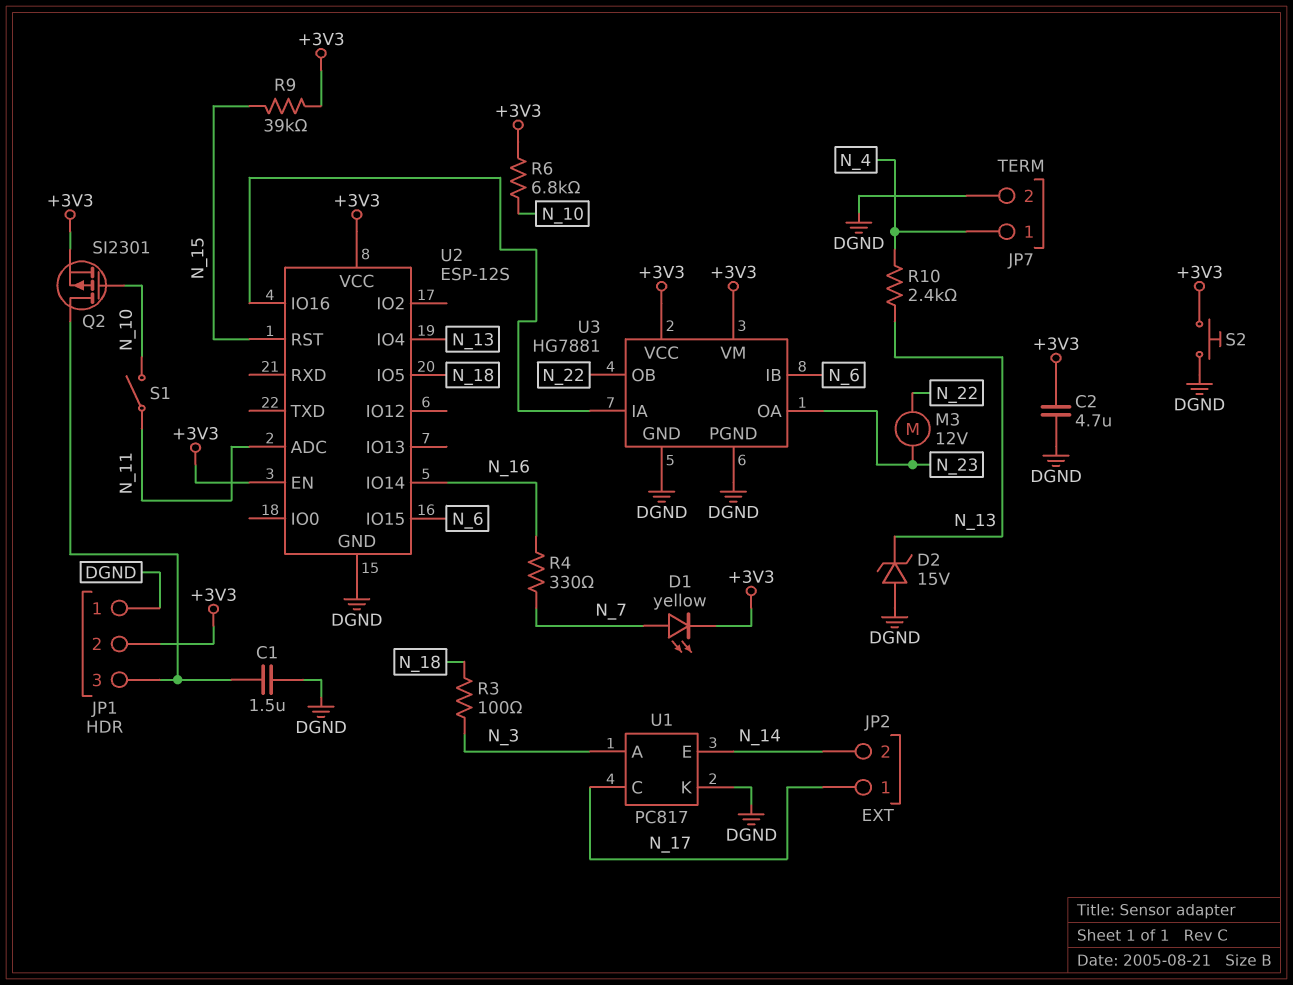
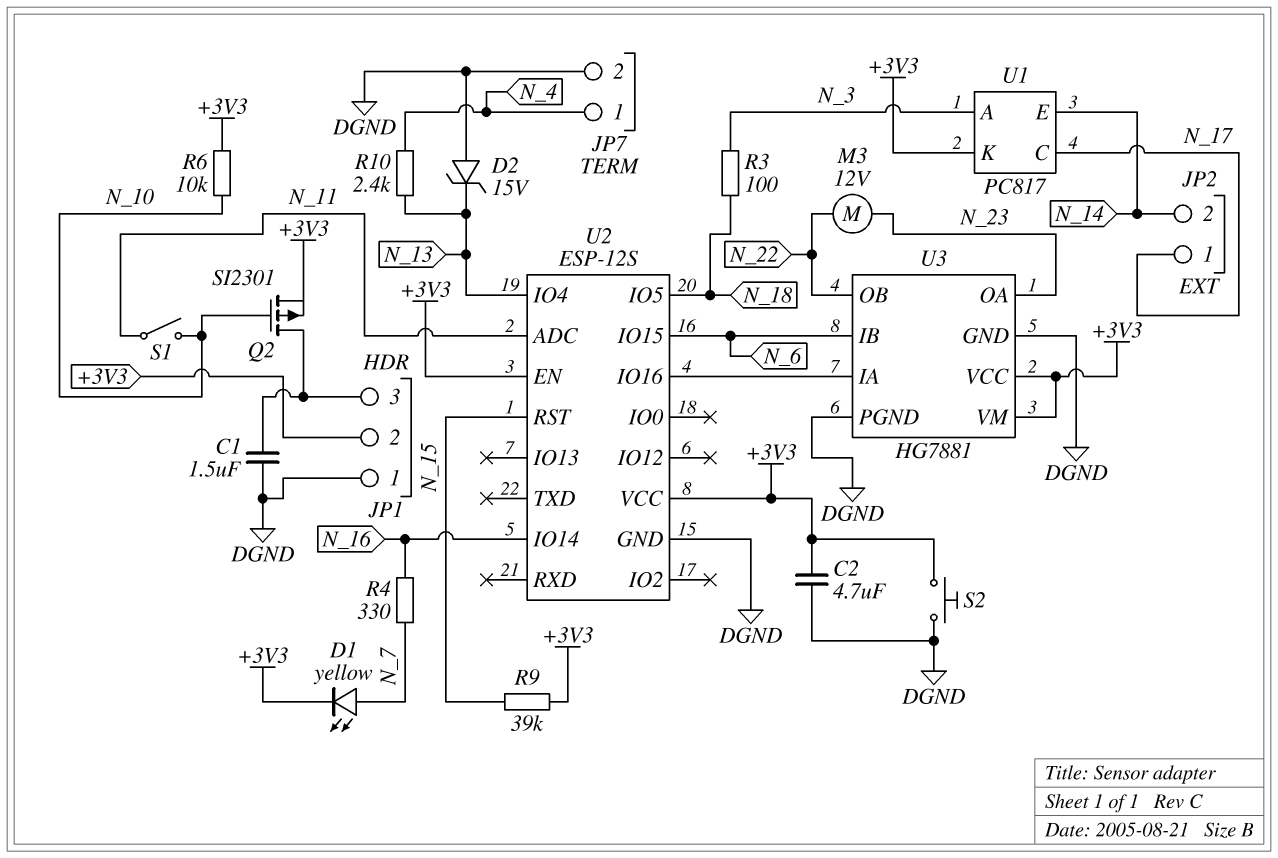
R6: 6.8k (+3V3, N_10) -> 10k (+3V3, N_10)
U1 pin K: DGND -> +3V3

